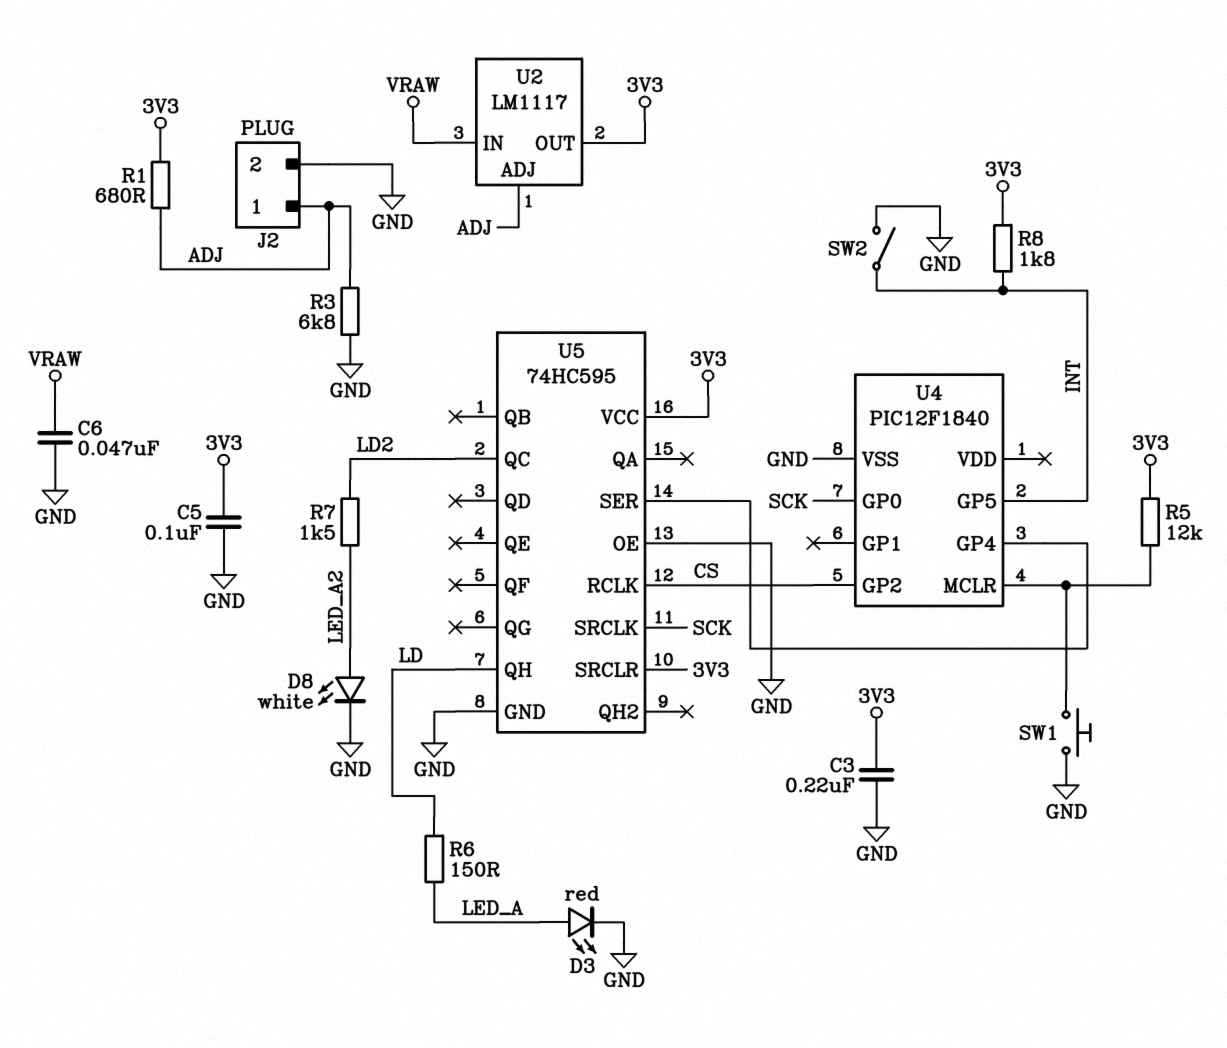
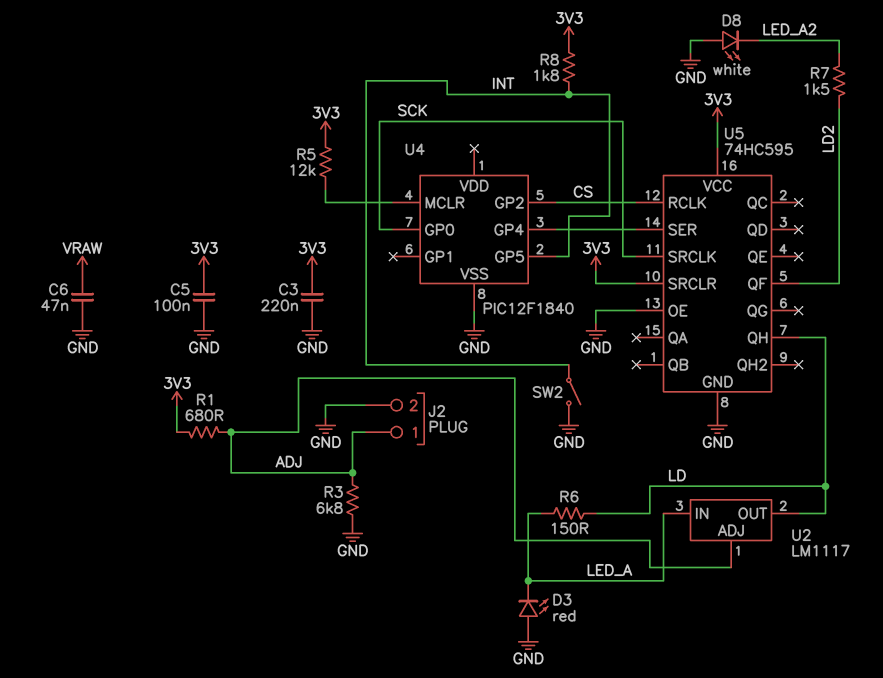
D3: LED red (A LED_A, K GND) -> LED red (A GND, K LED_A)
D8: LED white (A LED_A2, K GND) -> LED white (A GND, K LED_A2)
SW1: button (GND, U4/MCLR) -> none
U2 pin IN: VRAW -> LED_A
U2 pin OUT: 3V3 -> LD
U5 pin QC: LD2 -> none
U5 pin QF: none -> LD2

